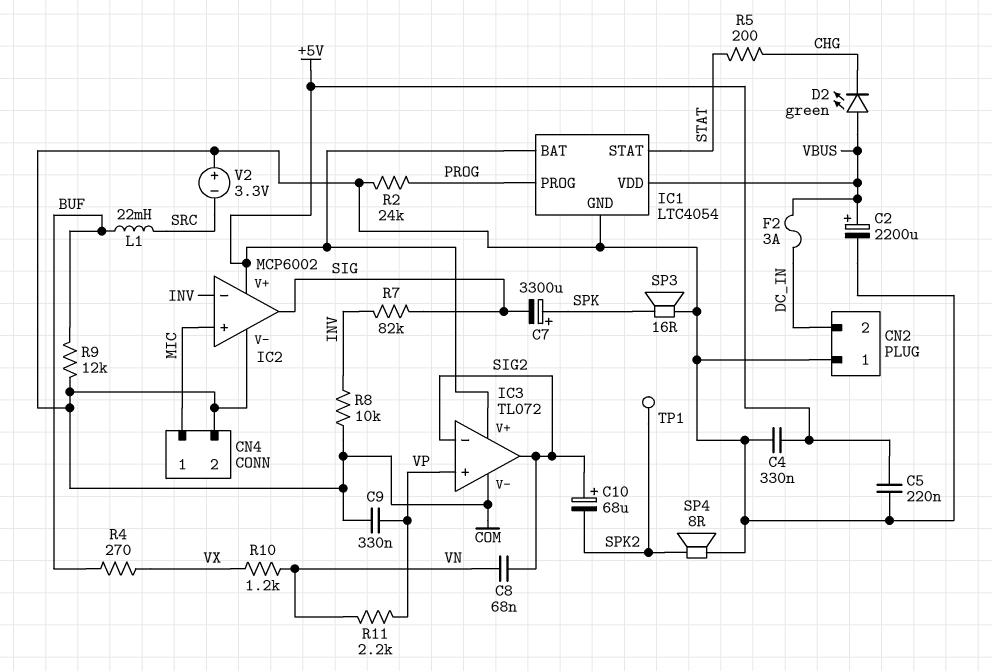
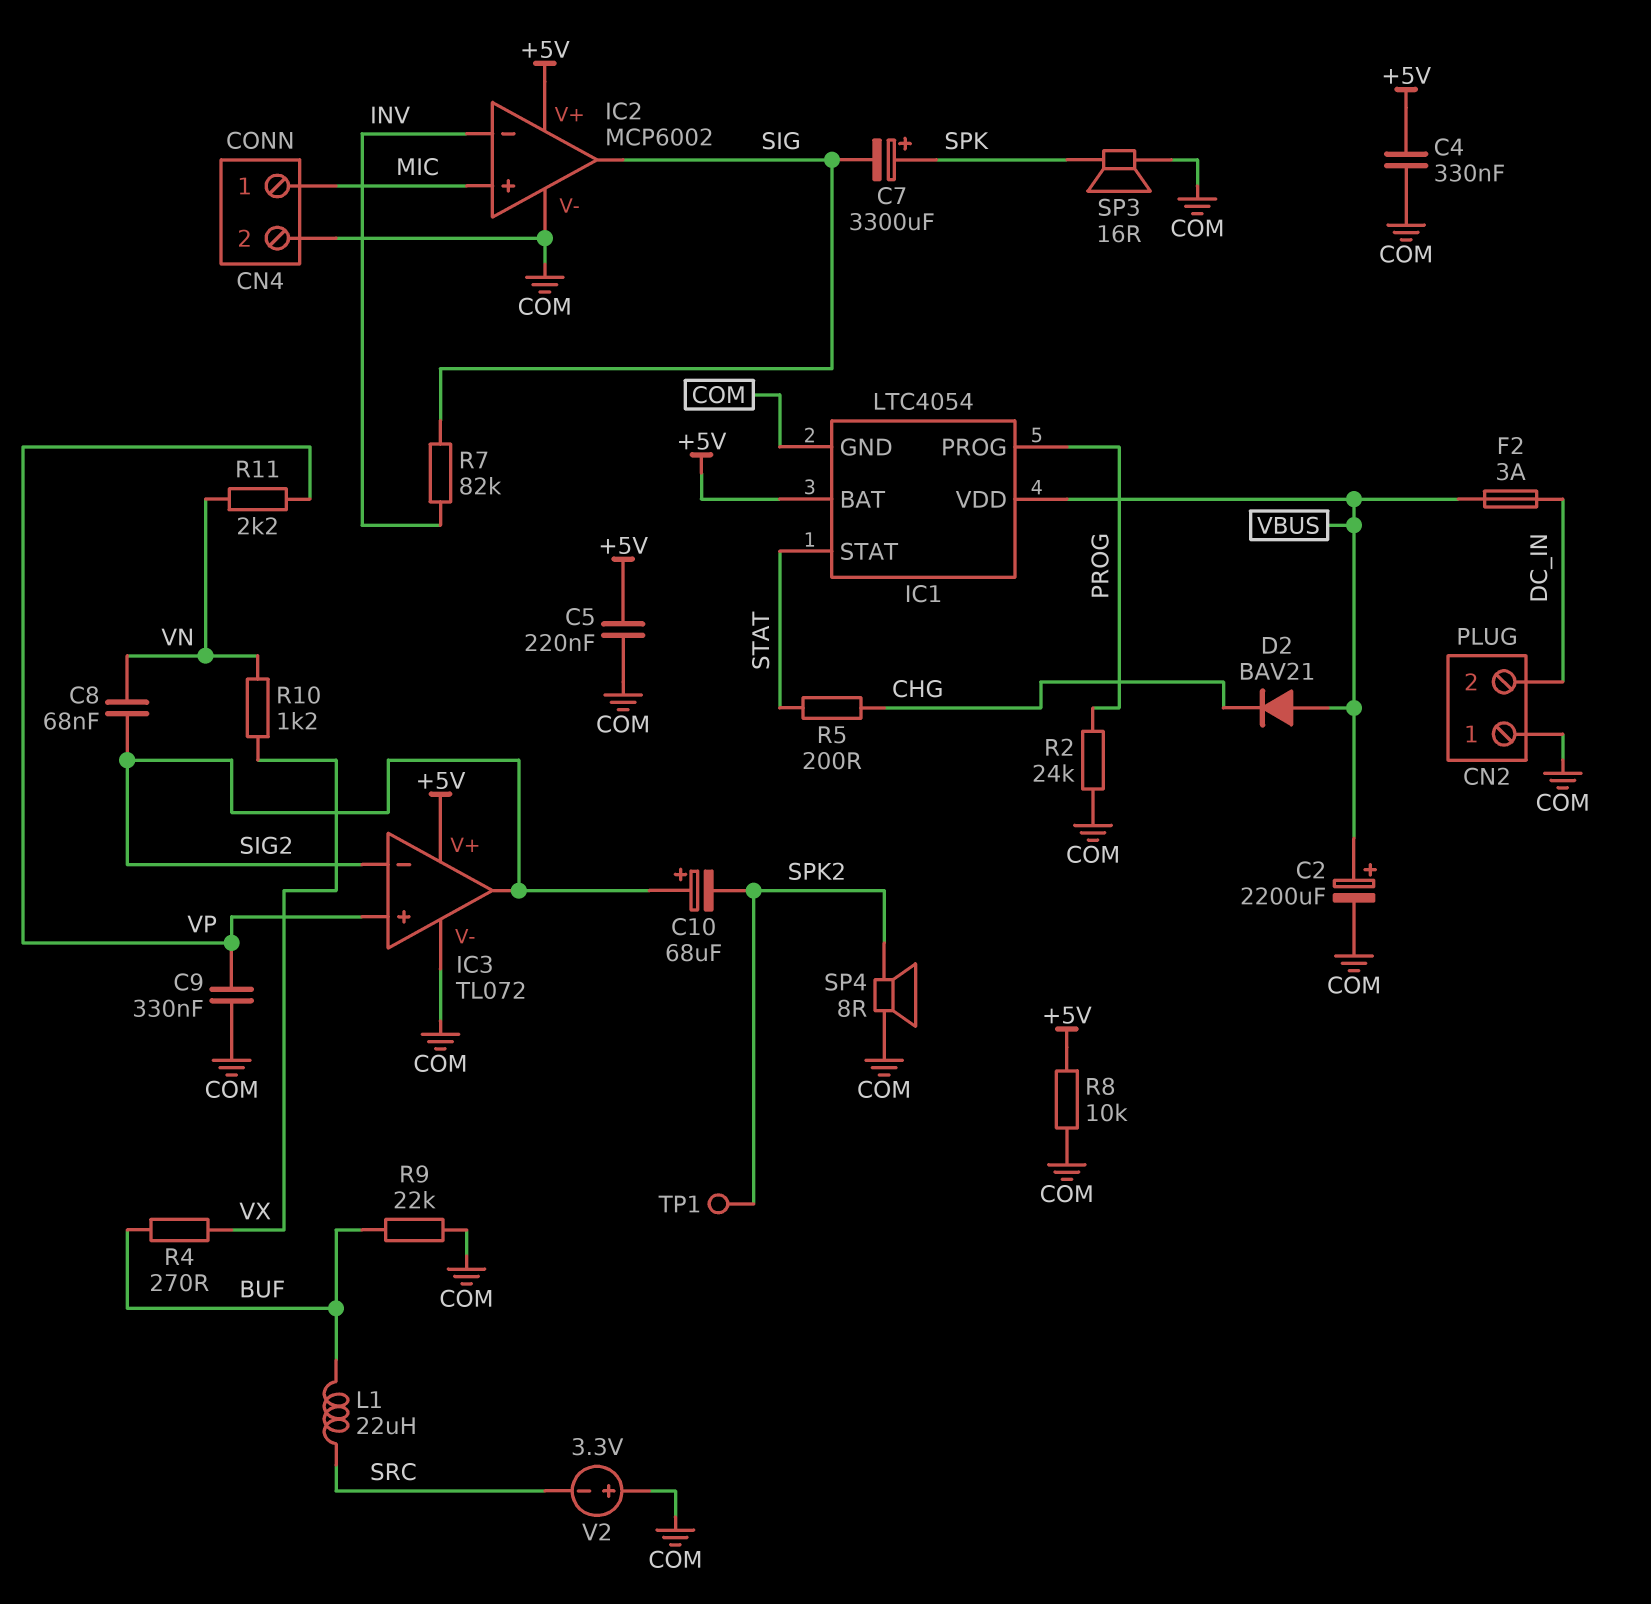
D2: LED green (A VBUS, K CHG) -> diode BAV21 (A VBUS, K CHG)
L1: 22mH (BUF, SRC) -> 22uH (BUF, SRC)
R8: 10k (COM, INV) -> 10k (+5V, COM)
R9: 12k (BUF, COM) -> 22k (BUF, COM)

